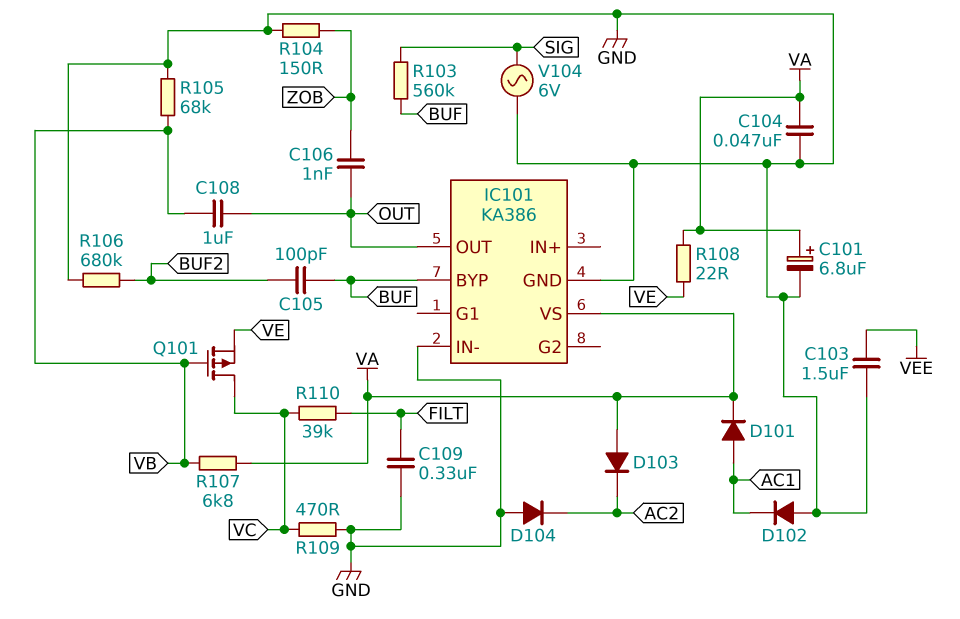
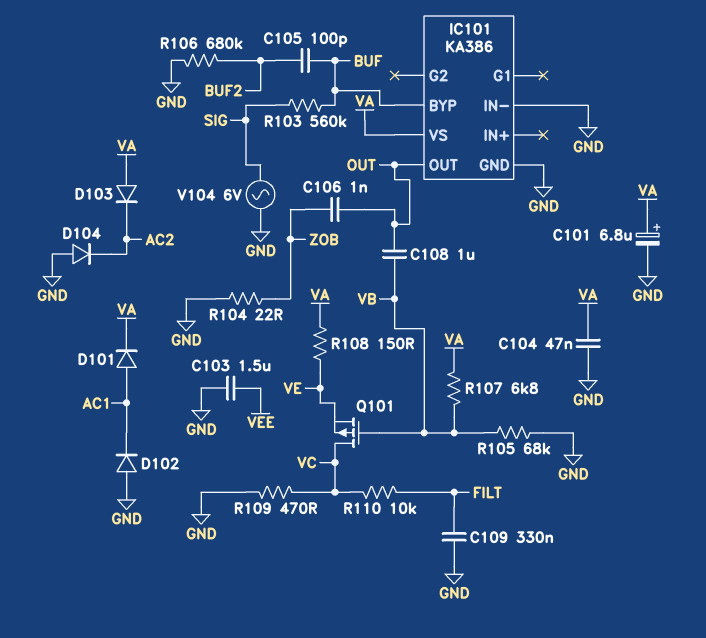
R104: 150 (GND, ZOB) -> 22 (GND, ZOB)
R108: 22 (VA, VE) -> 150 (VA, VE)
R110: 39k (FILT, VC) -> 10k (FILT, VC)

